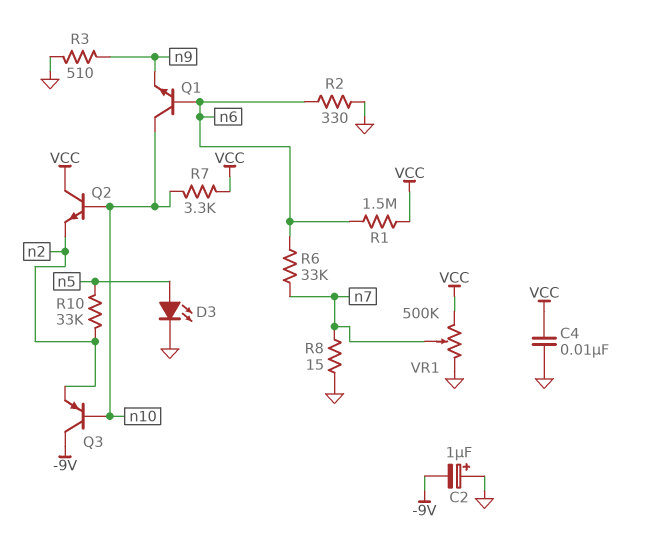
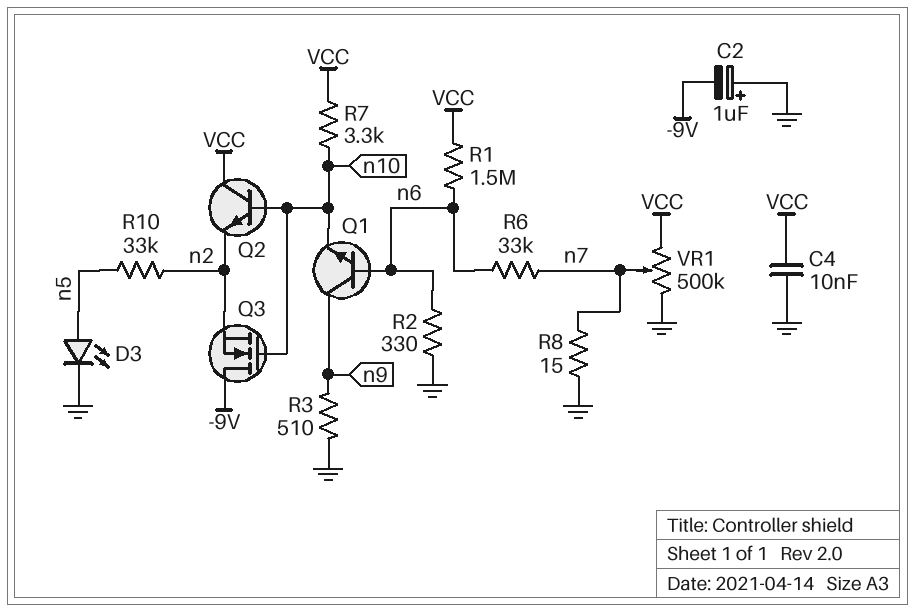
Q1: NPN (B n6, C n10, E n9) -> NPN (B n6, C n9, E n10)
Q3: PNP (B n10, C -9V, E n2) -> NMOS (G n10, D -9V, S n2)

